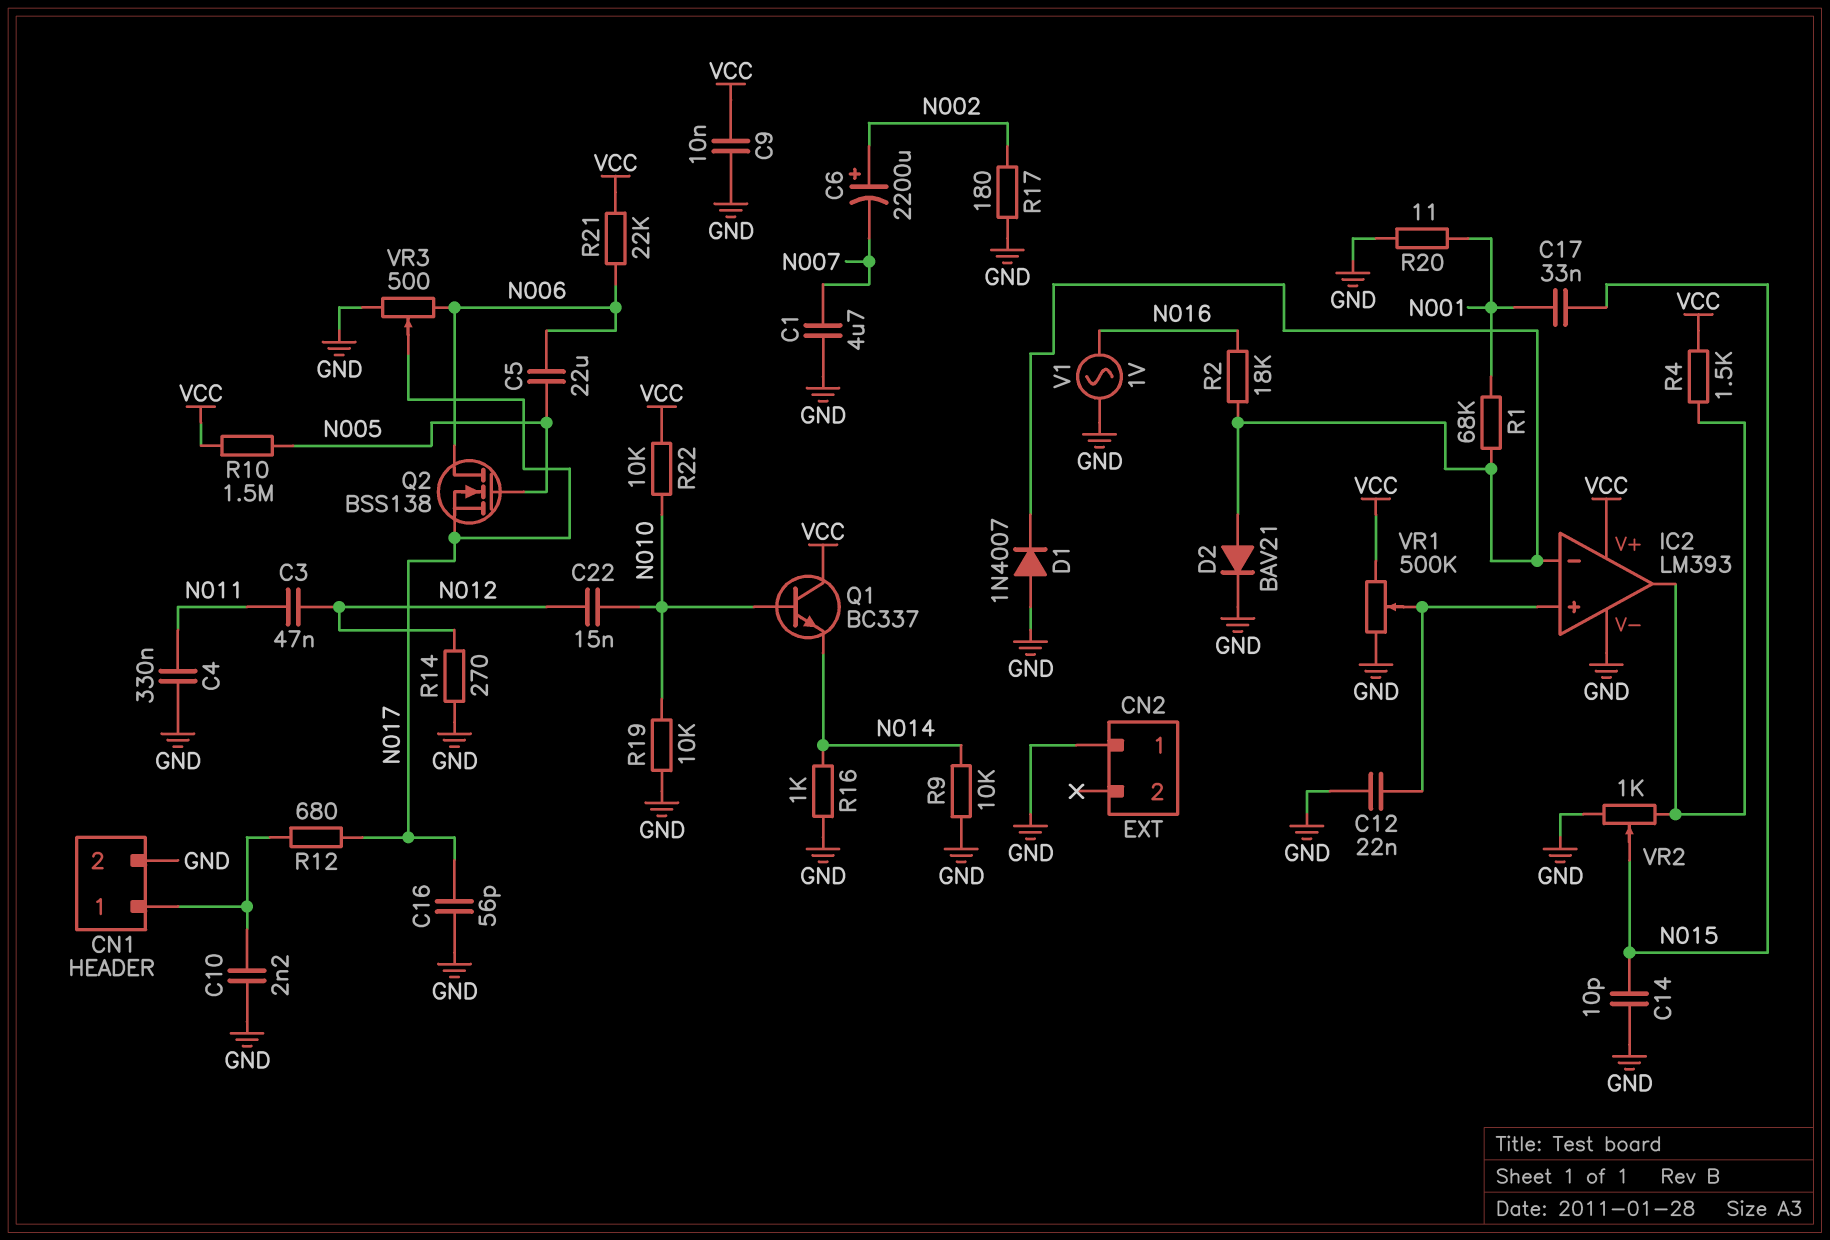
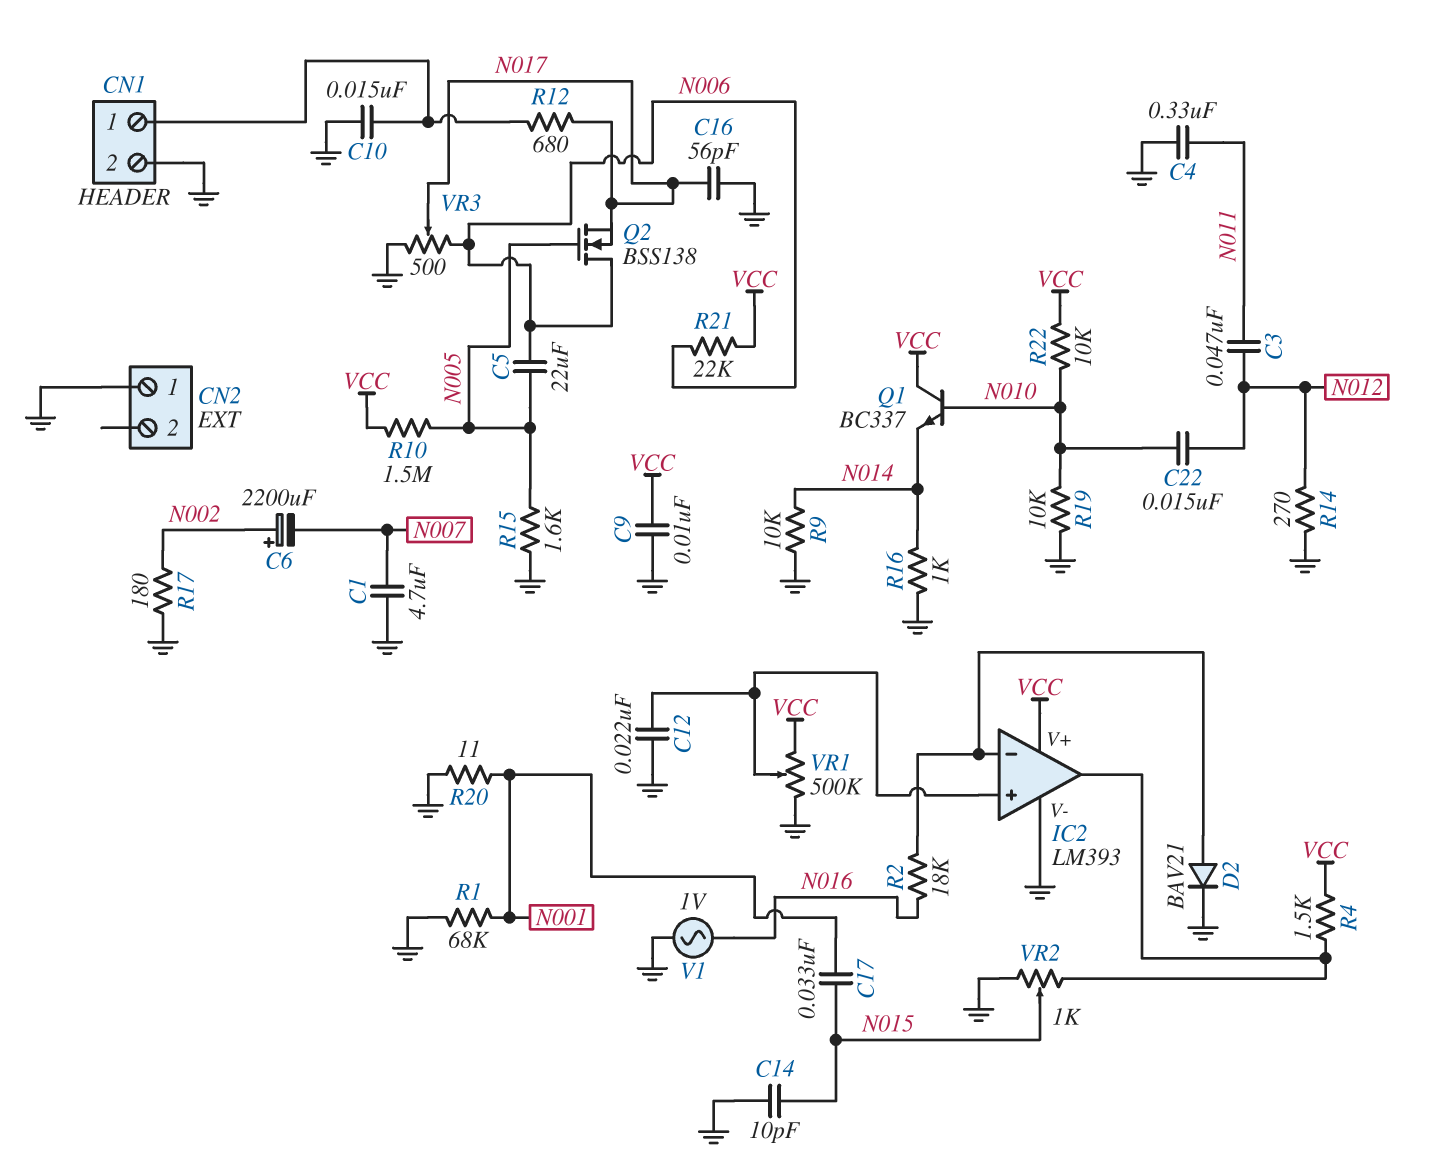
C10: 2.2nF (CN1/1, GND) -> 15nF (CN1/1, GND)
D1: diode 1N4007 (A GND, K IC2/in-) -> none
R1: 68k (IC2/in-, N001) -> 68k (GND, N001)
R15: none -> 1.6k (GND, N005)

